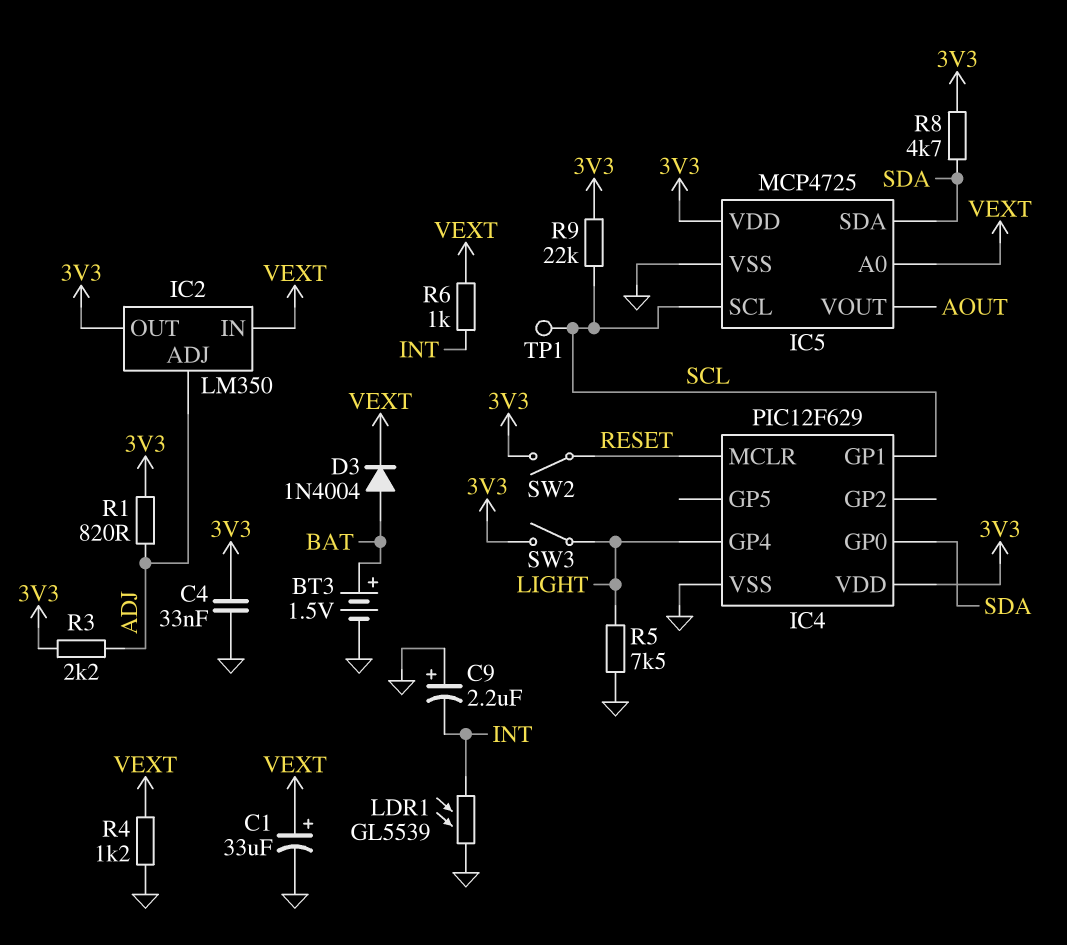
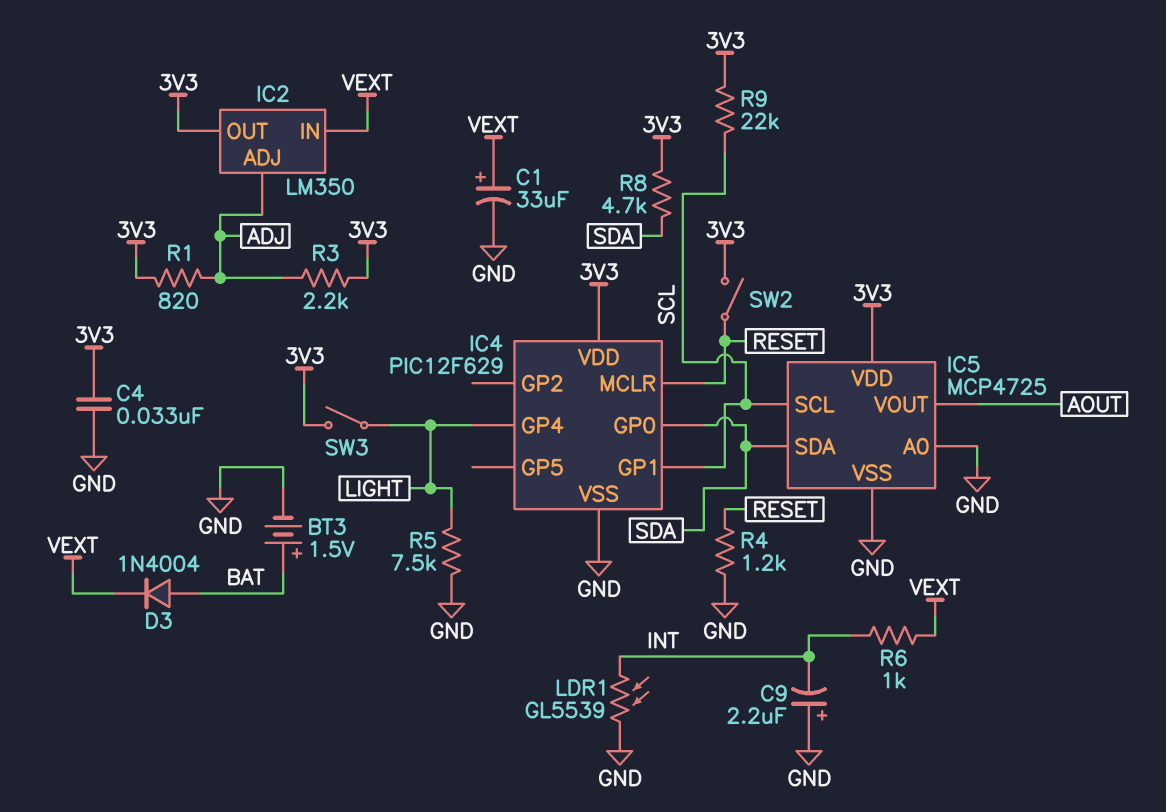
IC5 pin A0: VEXT -> GND
R4: 1.2k (GND, VEXT) -> 1.2k (GND, RESET)
TP1: test point (SCL) -> none

